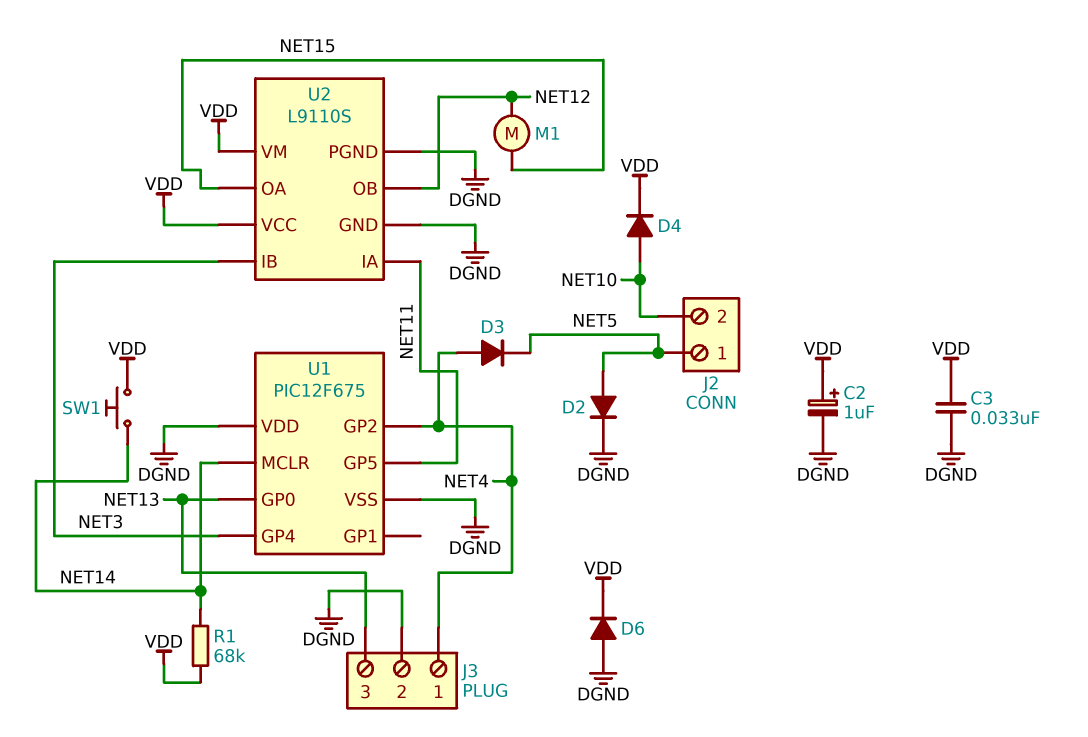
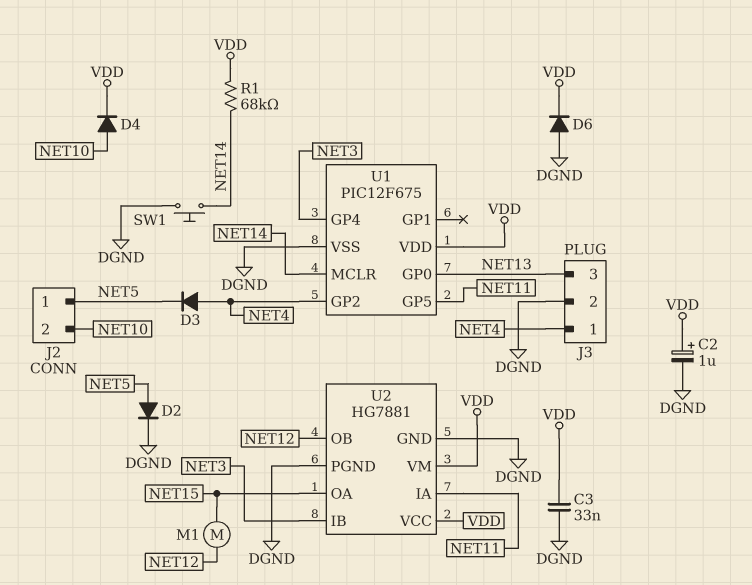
SW1: button (NET14, VDD) -> button (DGND, NET14)
U1 pin VDD: DGND -> VDD
U2: L9110S -> HG7881

